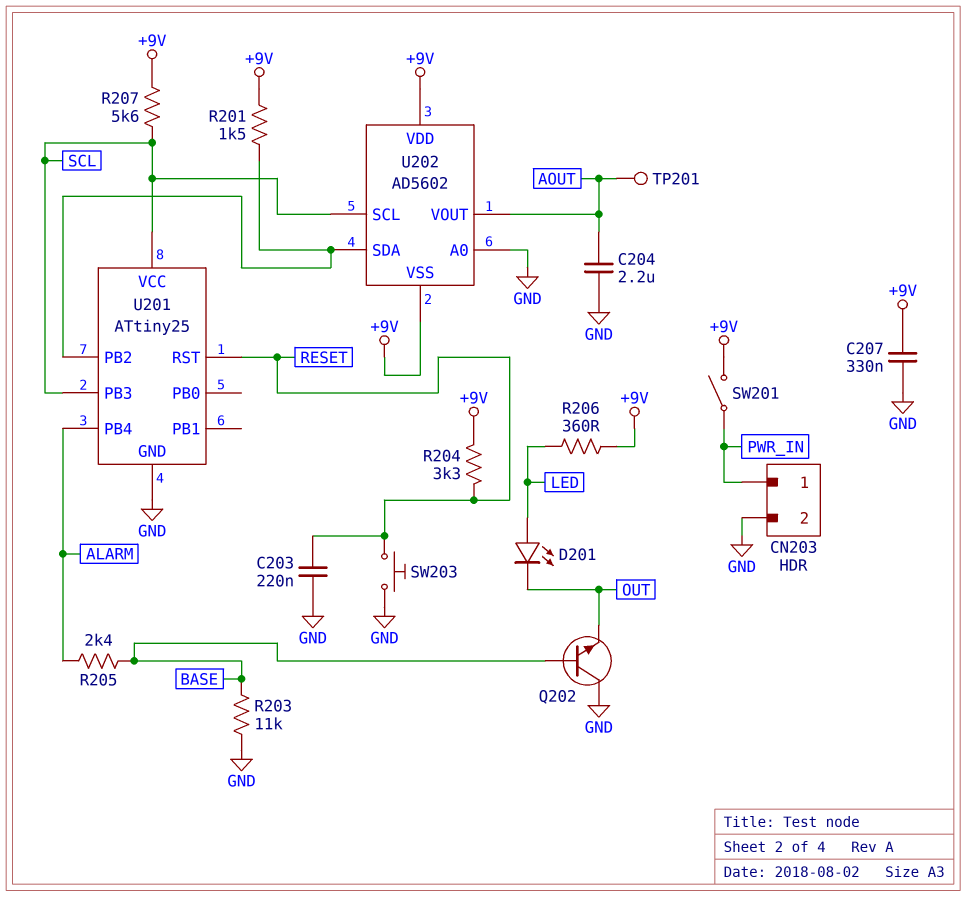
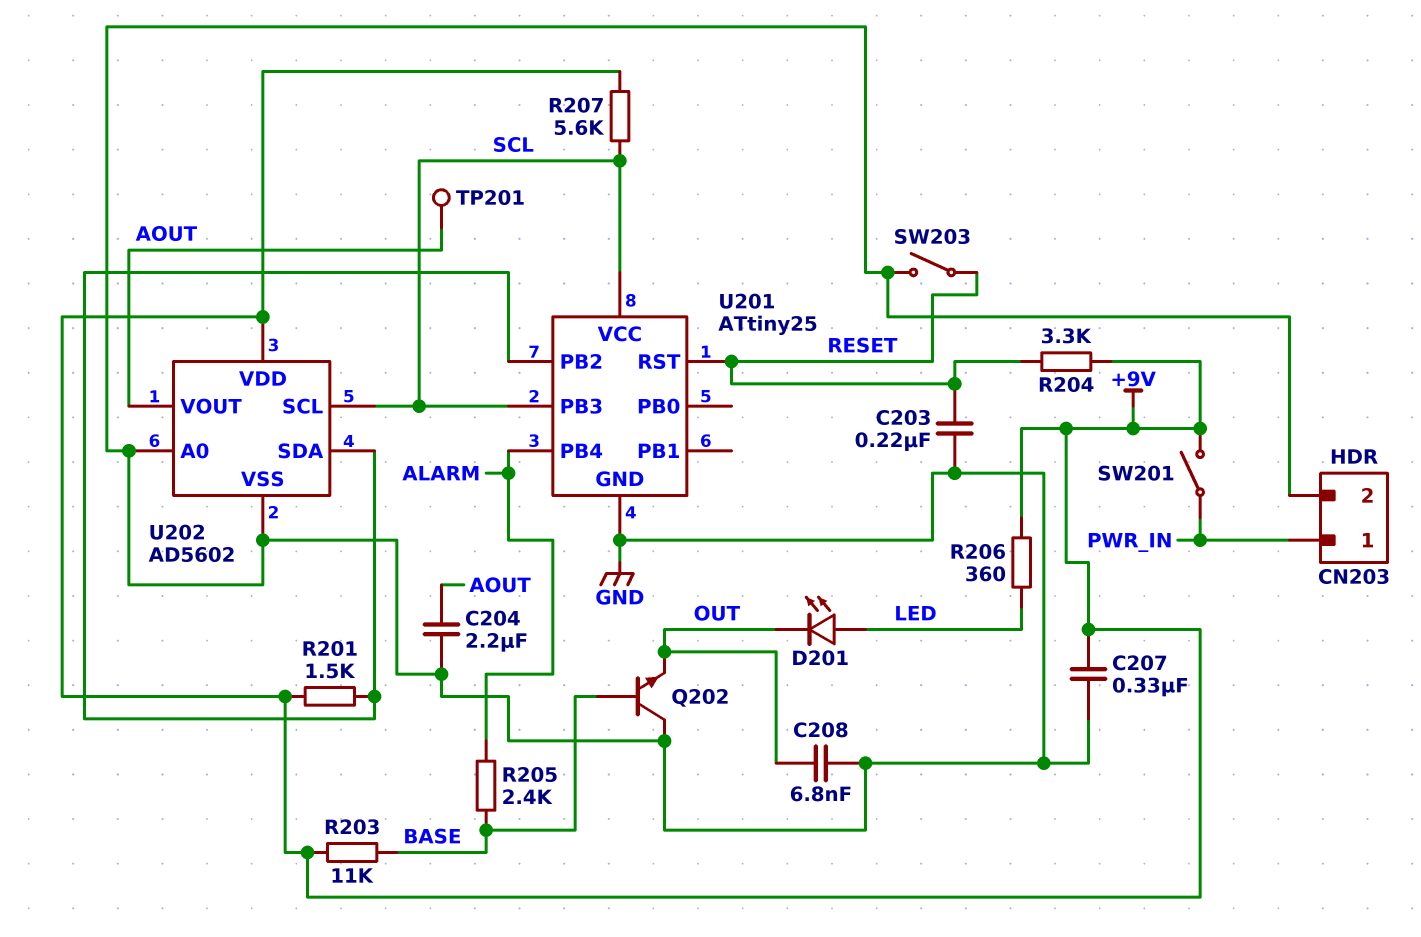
C208: none -> 6.8nF (GND, OUT)
R203: 11k (BASE, GND) -> 11k (+9V, BASE)
SW203: button (GND, RESET) -> switch (GND, RESET)
U202 pin VSS: +9V -> GND

